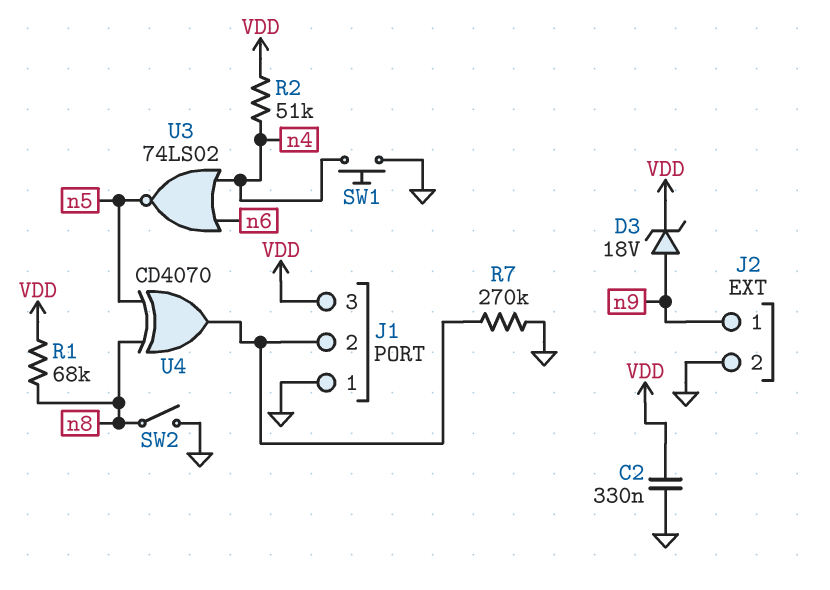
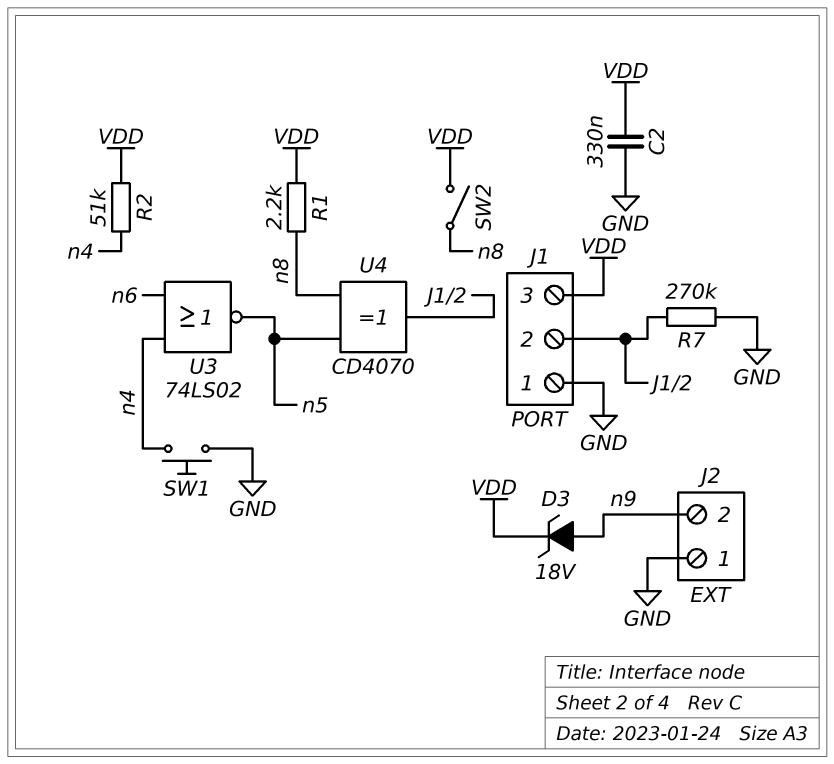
J2 pin 1: n9 -> GND
J2 pin 2: GND -> n9
R1: 68k (VDD, n8) -> 2.2k (VDD, n8)
SW2: switch (GND, n8) -> switch (VDD, n8)

